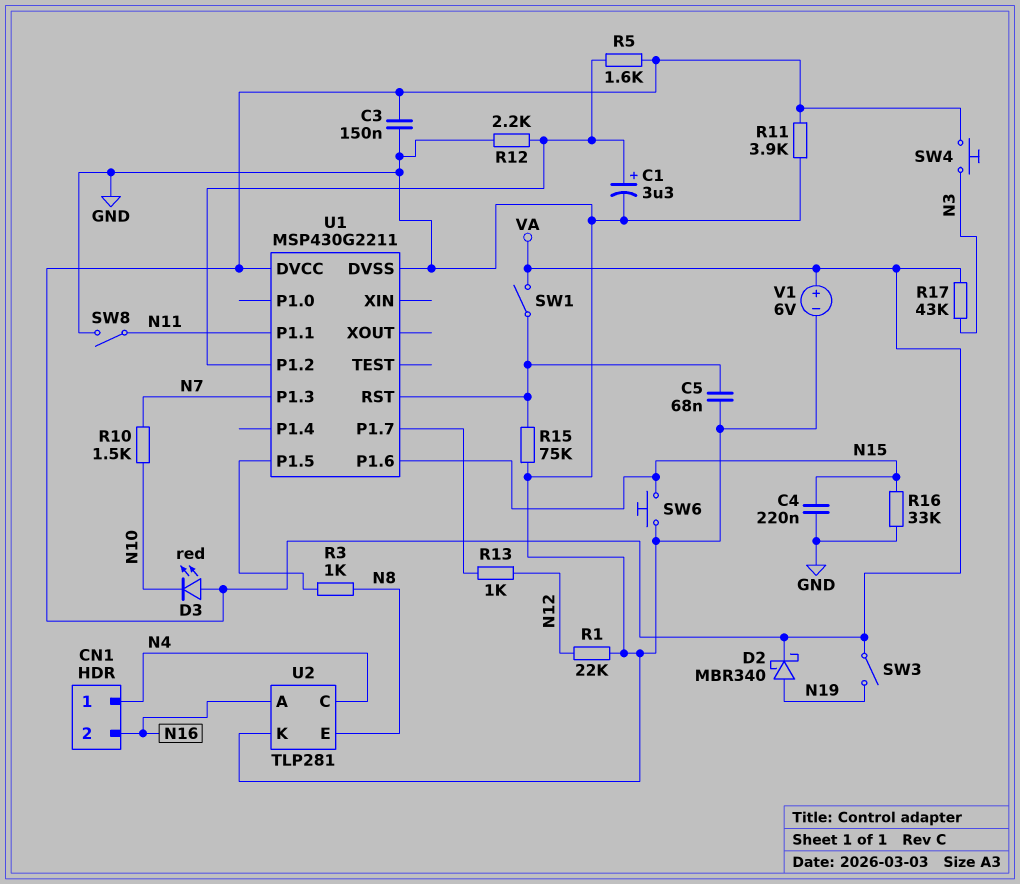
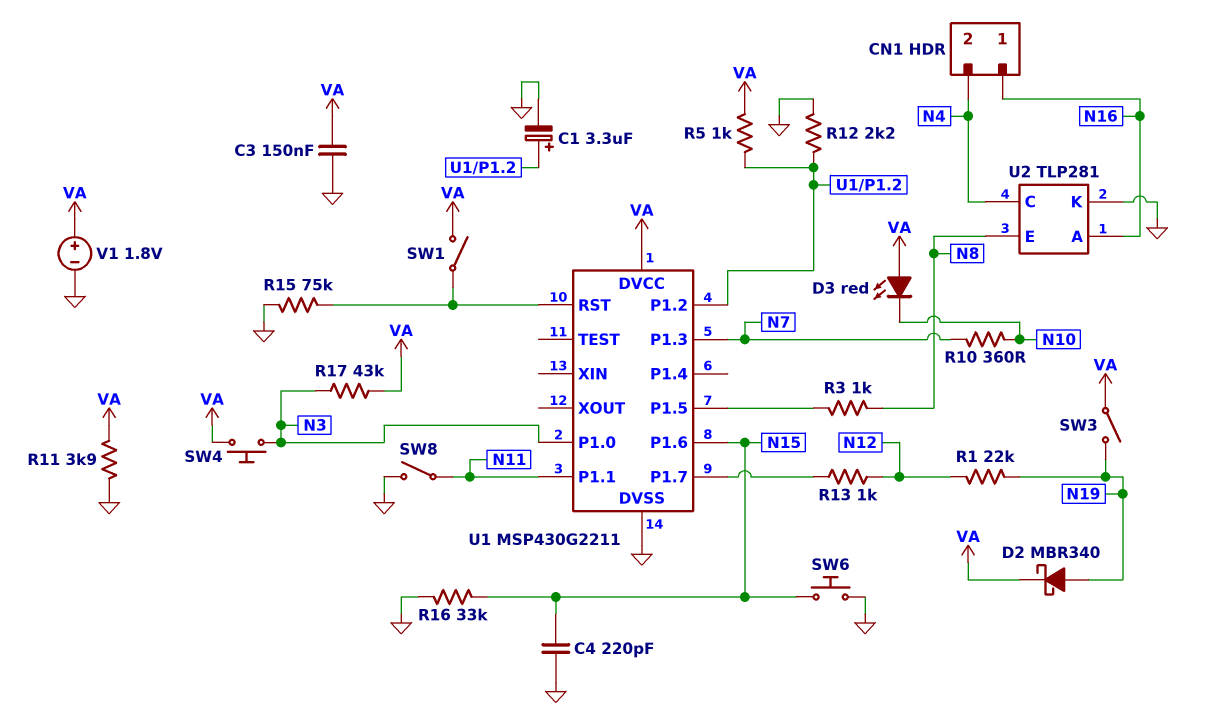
C4: 220nF (GND, N15) -> 220pF (GND, N15)
C5: 68nF (GND, U1/RST) -> none
CN1 pin 1: N4 -> N16
CN1 pin 2: N16 -> N4
R1: 22k (GND, N12) -> 22k (N12, N19)
R5: 1.6k (U1/P1.2, VA) -> 1k (U1/P1.2, VA)
R10: 1.5k (N7, N10) -> 360 (N7, N10)
U1 pin P1.0: none -> N3
V1: 6V (plus VA, minus GND) -> 1.8V (plus VA, minus GND)

